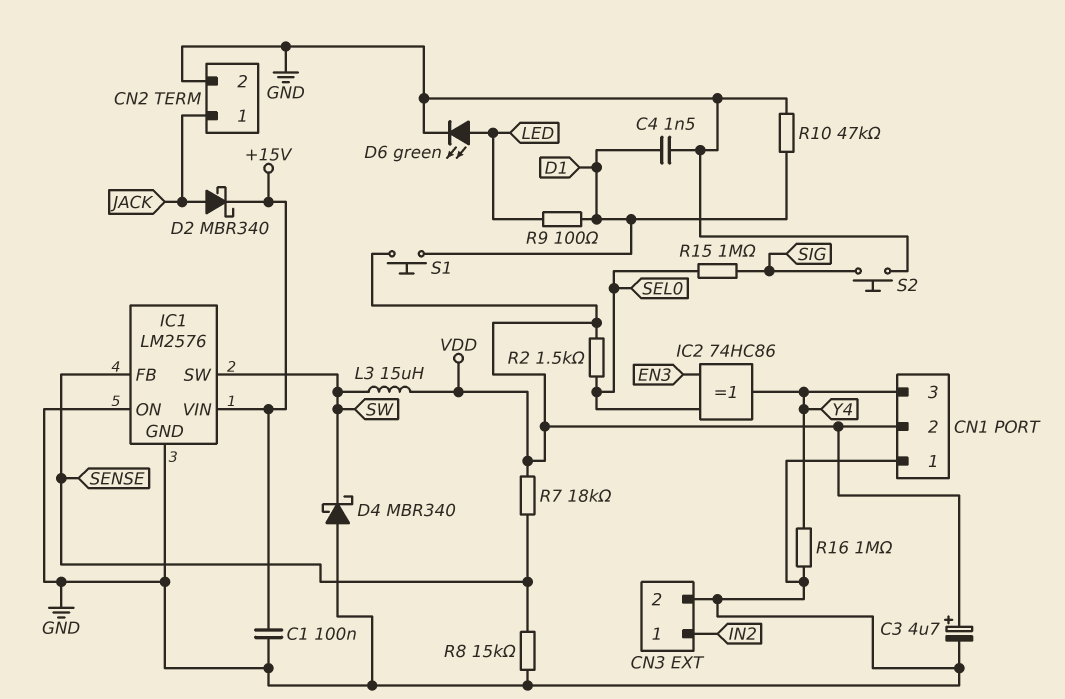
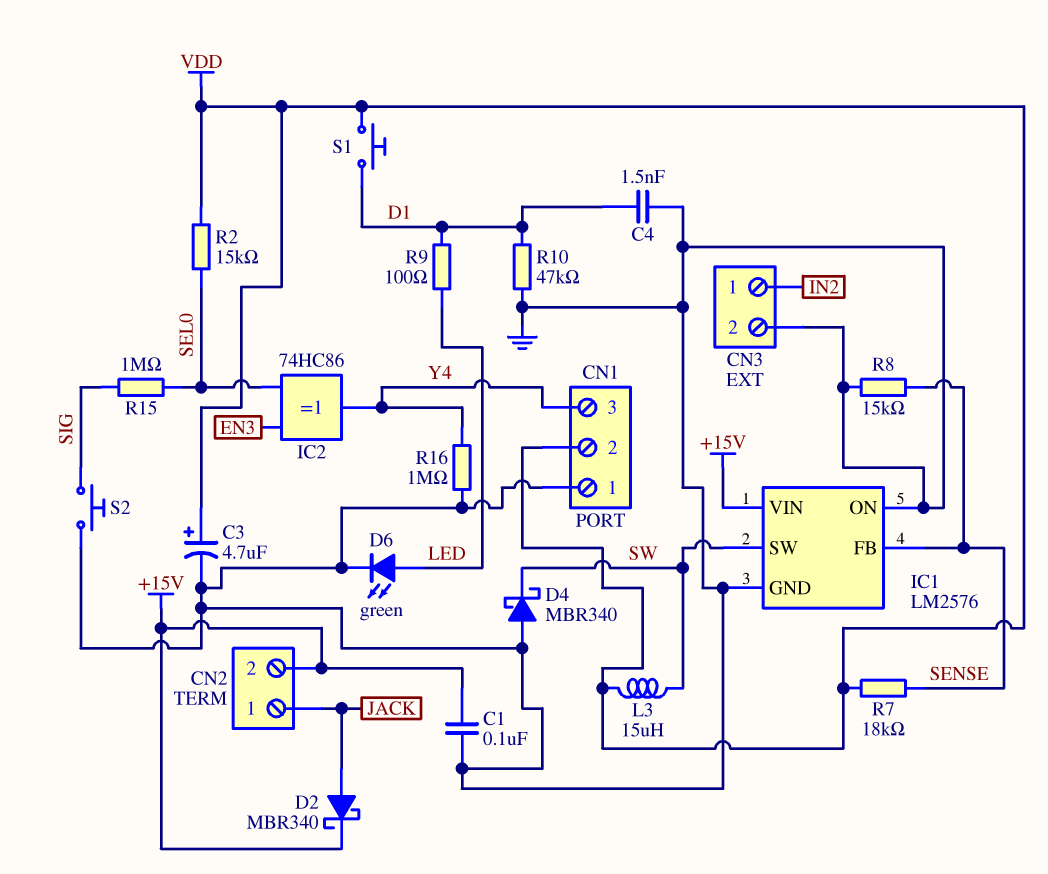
CN2 pin 2: GND -> +15V
R2: 1.5k (SEL0, VDD) -> 15k (SEL0, VDD)

